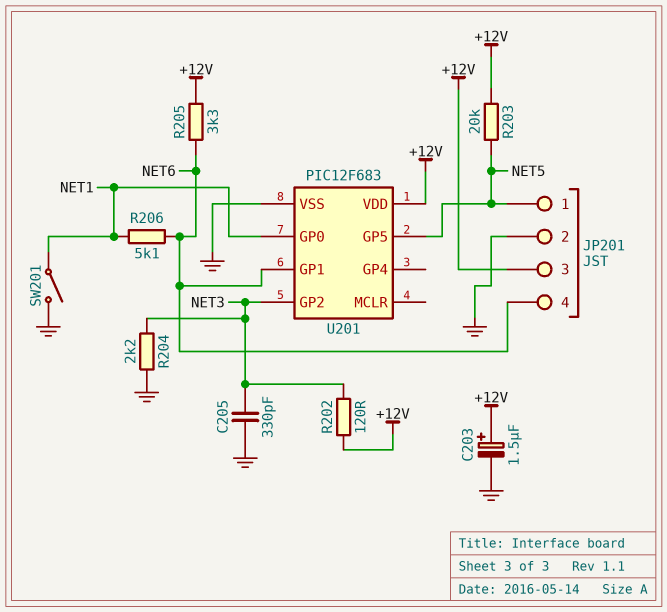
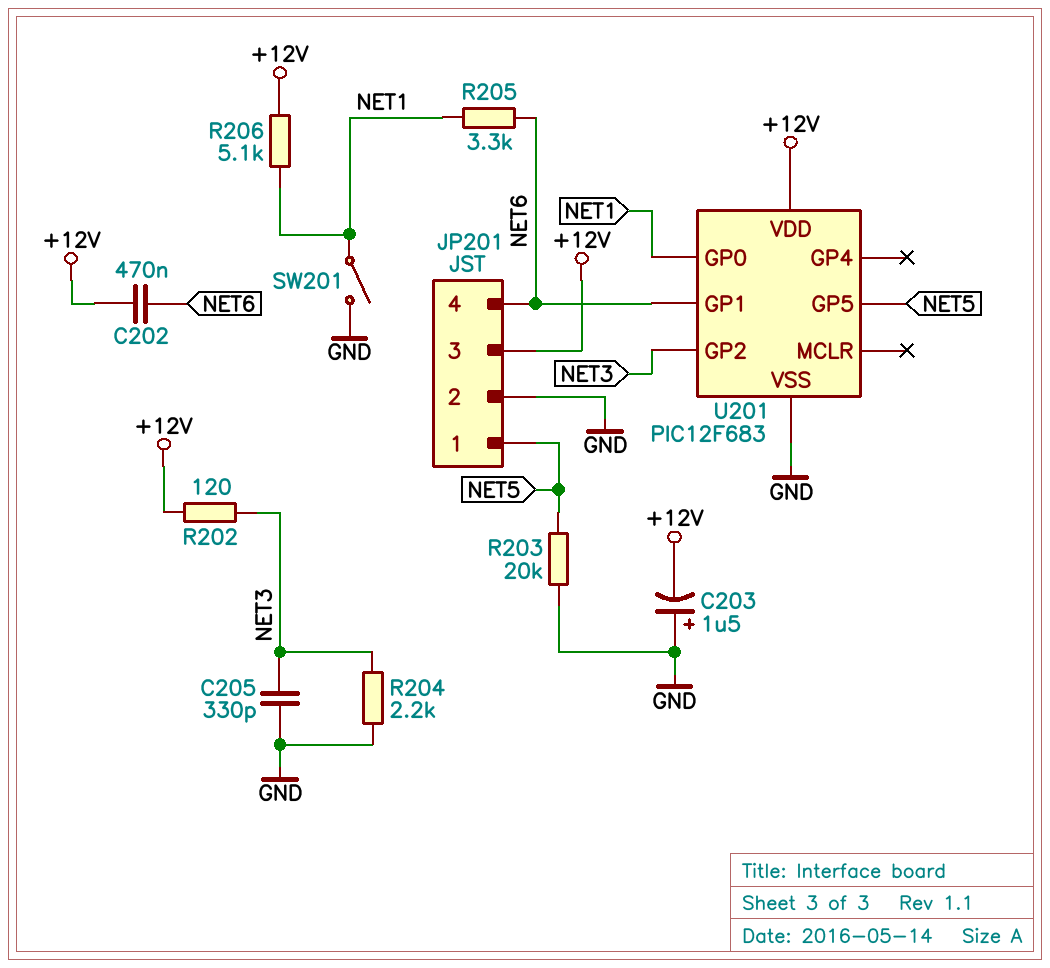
C202: none -> 470nF (+12V, NET6)
C203: 1.5uF (plus +12V, minus GND) -> 1.5uF (plus GND, minus +12V)
R203: 20k (+12V, NET5) -> 20k (GND, NET5)
R205: 3.3k (+12V, NET6) -> 3.3k (NET1, NET6)
R206: 5.1k (NET1, NET6) -> 5.1k (+12V, NET1)

